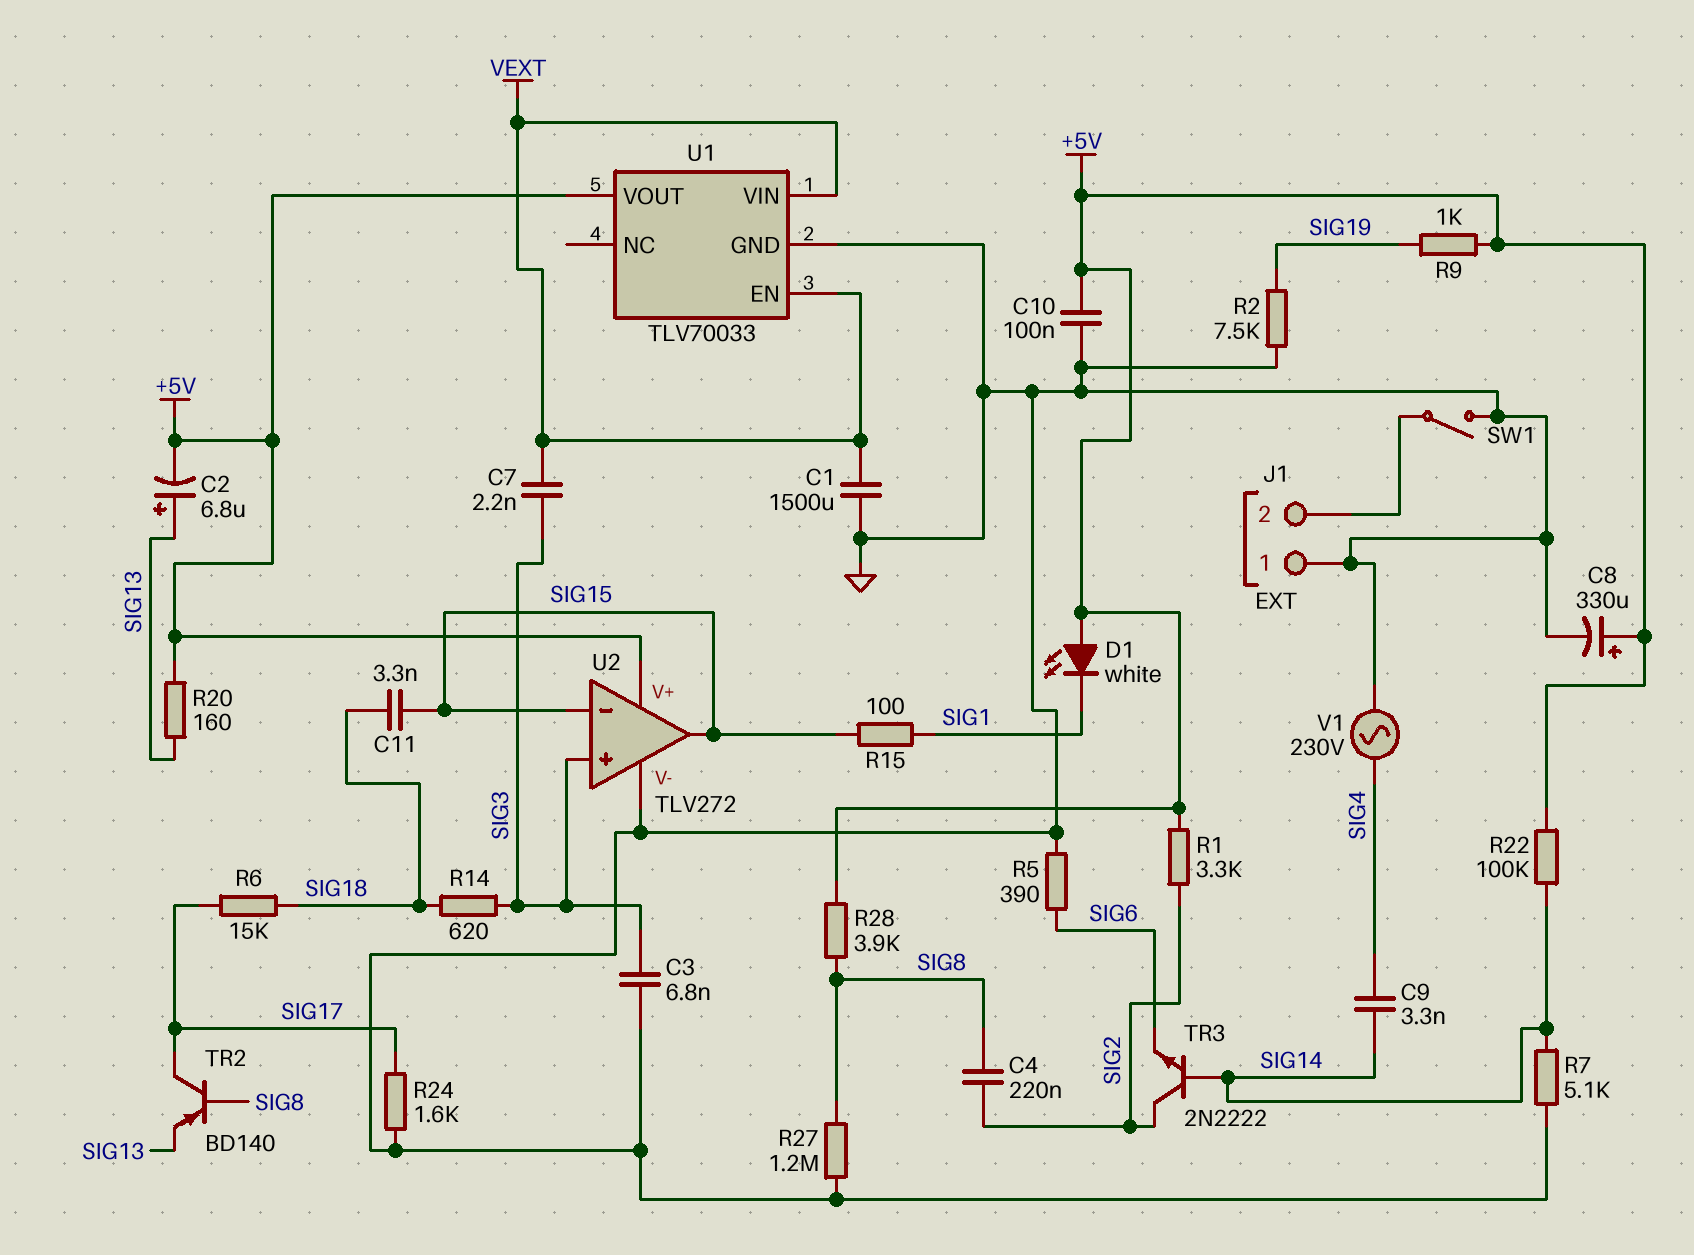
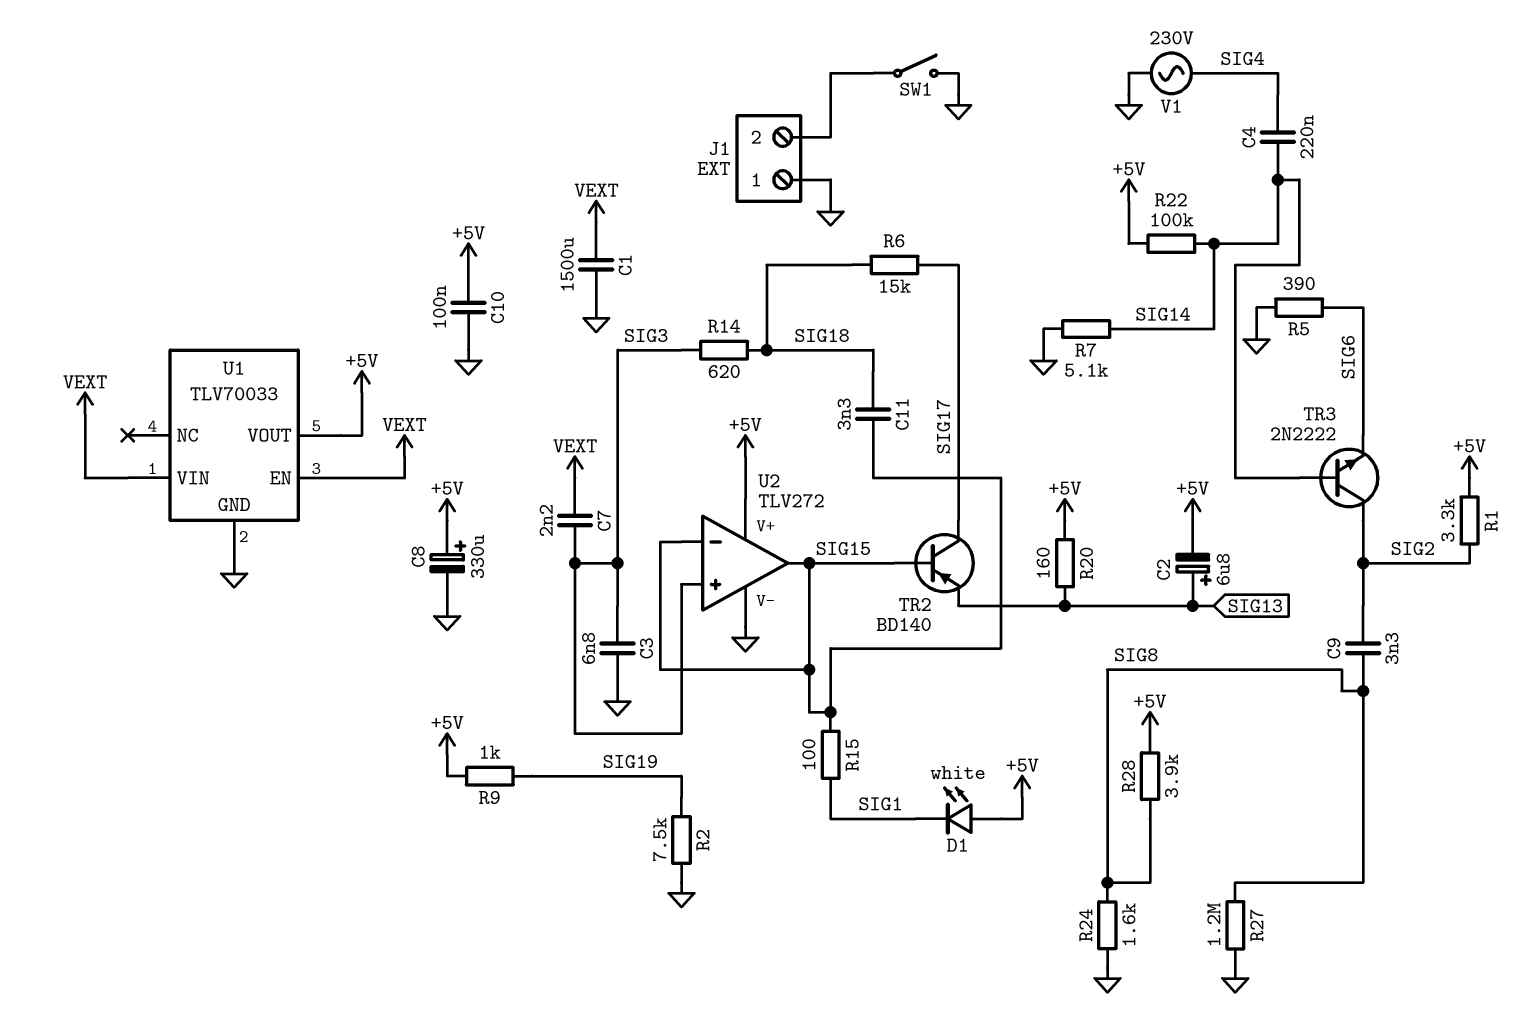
C4: 220nF (SIG2, SIG8) -> 220nF (SIG4, SIG14)
C9: 3.3nF (SIG4, SIG14) -> 3.3nF (SIG2, SIG8)
R24: 1.6k (GND, SIG17) -> 1.6k (GND, SIG8)
TR2: PNP BD140 (B SIG8, C SIG17, E SIG13) -> PNP BD140 (B SIG15, C SIG17, E SIG13)

